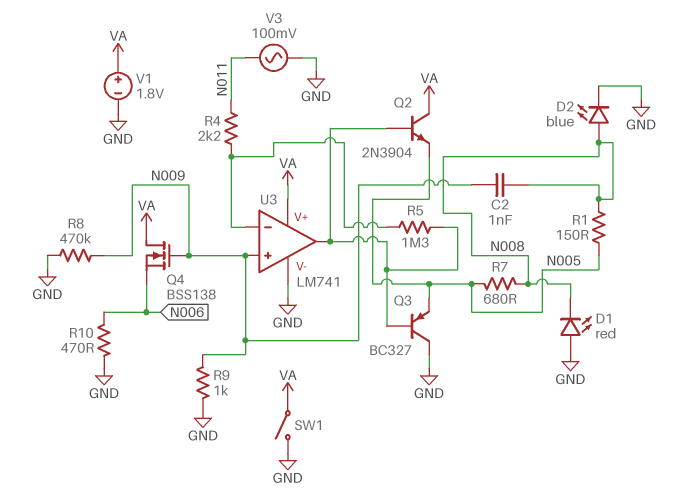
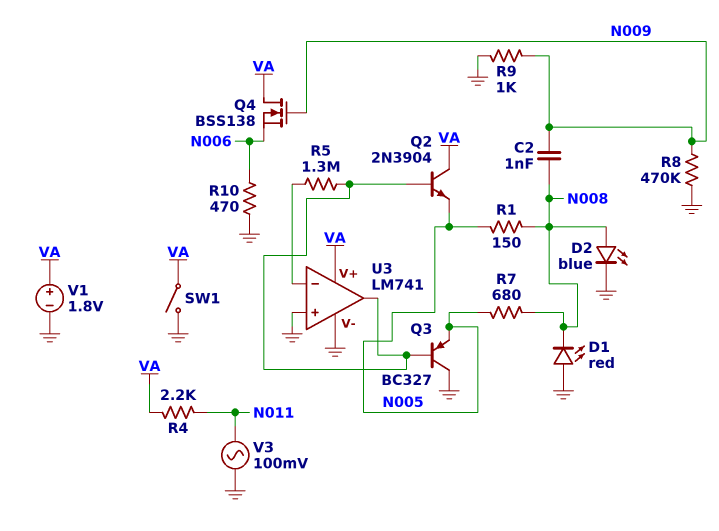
R4: 2.2k (N011, U3/in-) -> 2.2k (N011, VA)
U3 pin in+: N009 -> GND

